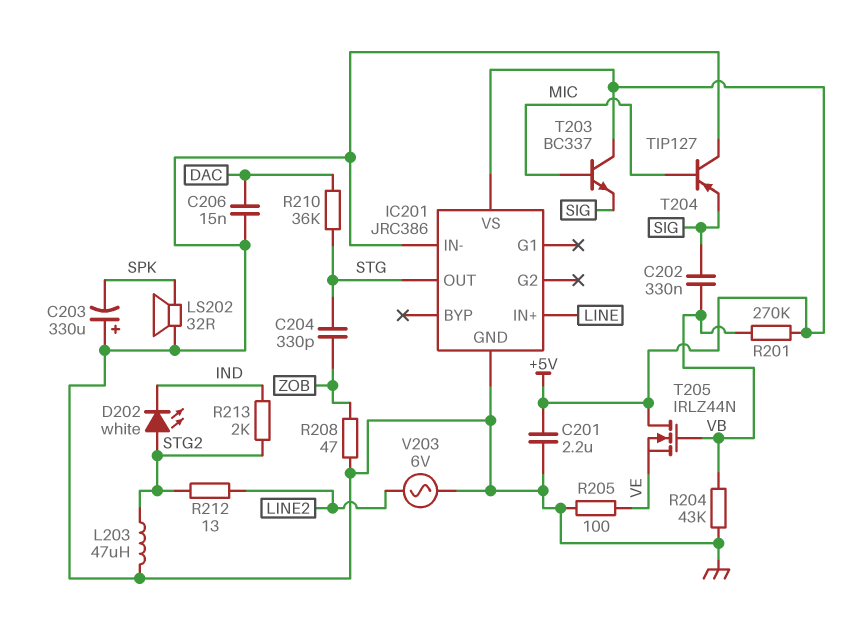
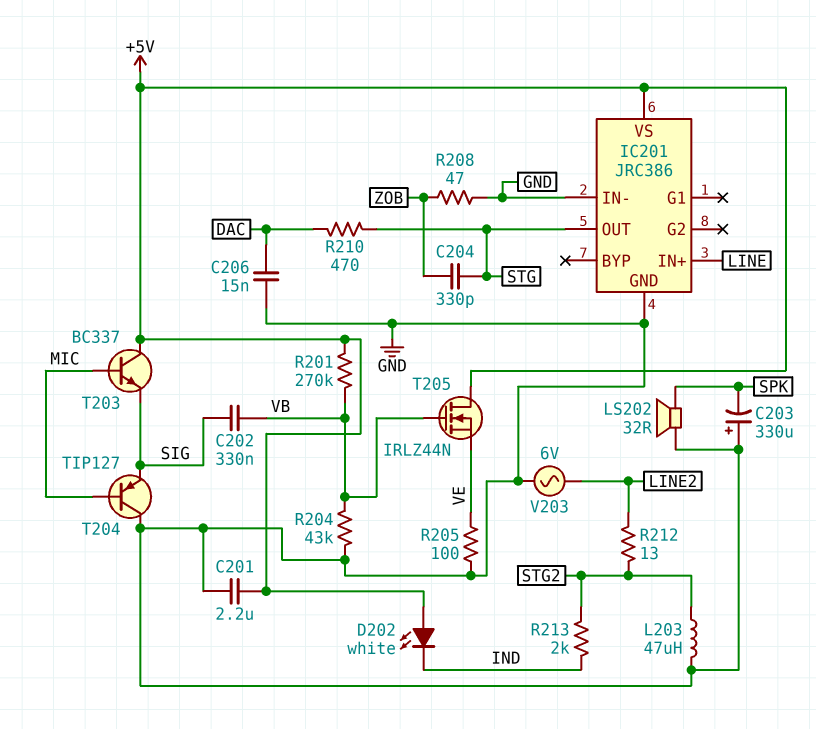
D202: LED white (A STG2, K IND) -> LED white (A +5V, K IND)
R210: 36k (DAC, STG) -> 470 (DAC, STG)

